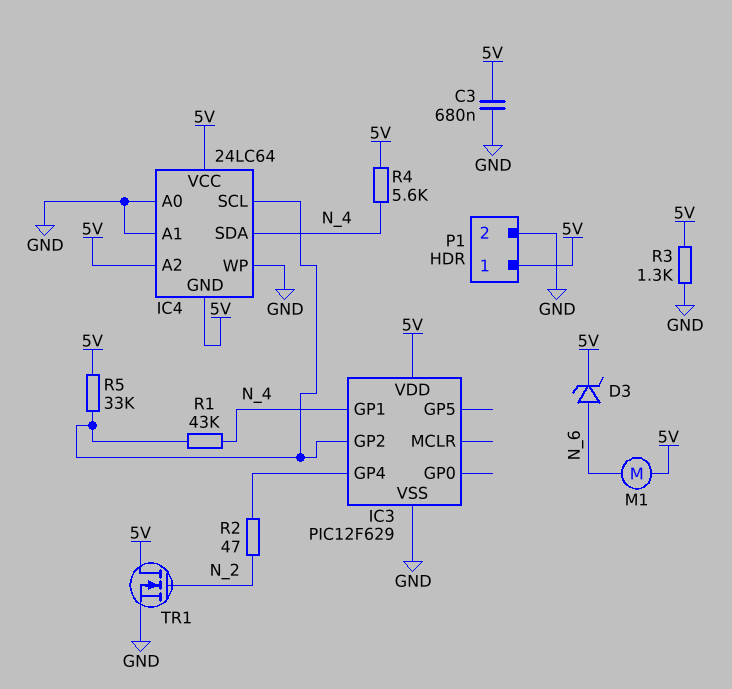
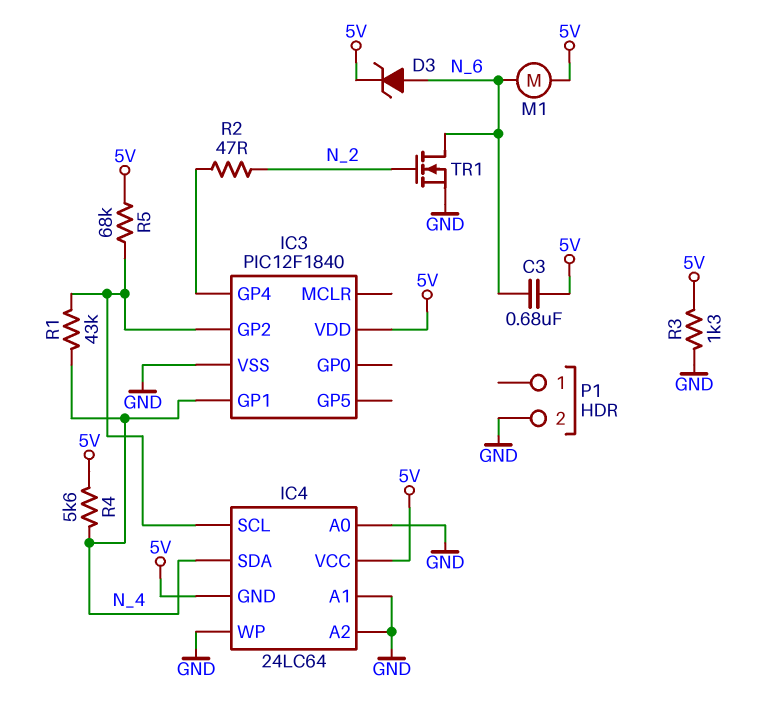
C3: 680nF (5V, GND) -> 680nF (5V, N_6)
IC3: PIC12F629 -> PIC12F1840
IC4 pin A2: 5V -> GND
P1 pin 1: 5V -> none
R5: 33k (5V, IC3/GP2) -> 68k (5V, IC3/GP2)
TR1: NMOS (G N_2, D 5V, S GND) -> NMOS (G N_2, D N_6, S GND)

